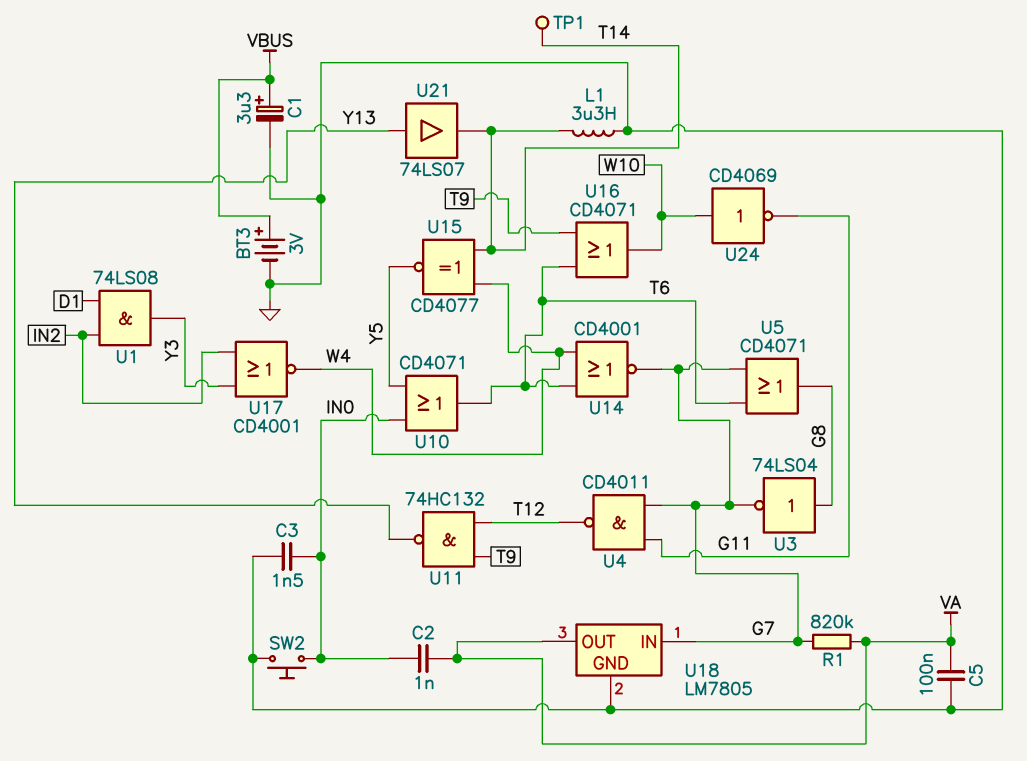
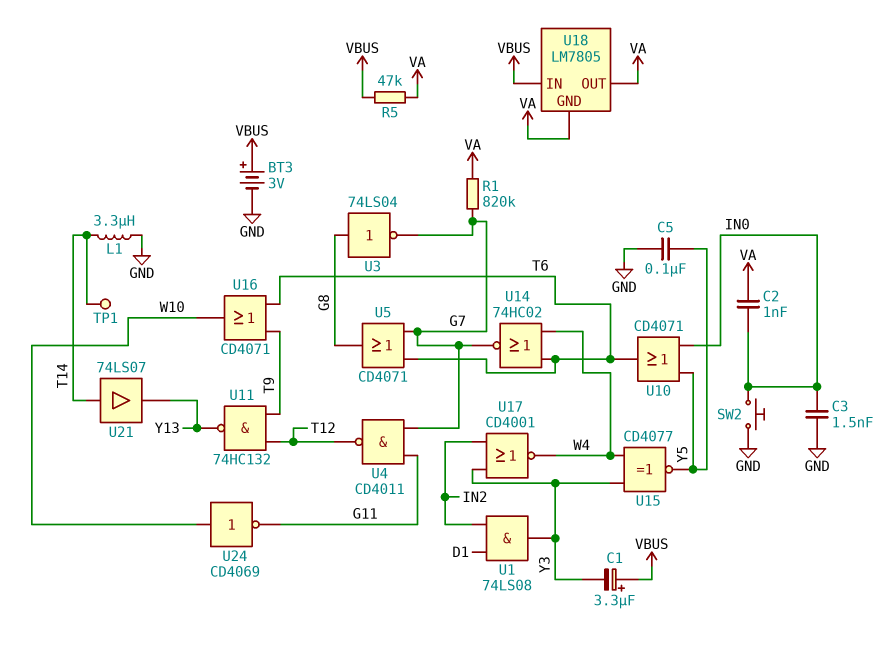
C1: 3.3uF (plus VBUS, minus GND) -> 3.3uF (plus VBUS, minus Y3)
C5: 100nF (GND, VA) -> 100nF (GND, Y5)
R5: none -> 47k (VA, VBUS)
U14: NOR CD4001 (in T6, in W4, out G7) -> NOR 74HC02 (in T6, in W4, out G7)
U15: XNOR CD4077 (in T14, in W4, out Y5) -> XNOR CD4077 (in W4, in Y3, out Y5)
U18 pin GND: GND -> VA
U18 pin IN: G7 -> VBUS
U21: buffer 74LS07 (in Y13, out T14) -> buffer 74LS07 (in T14, out Y13)

